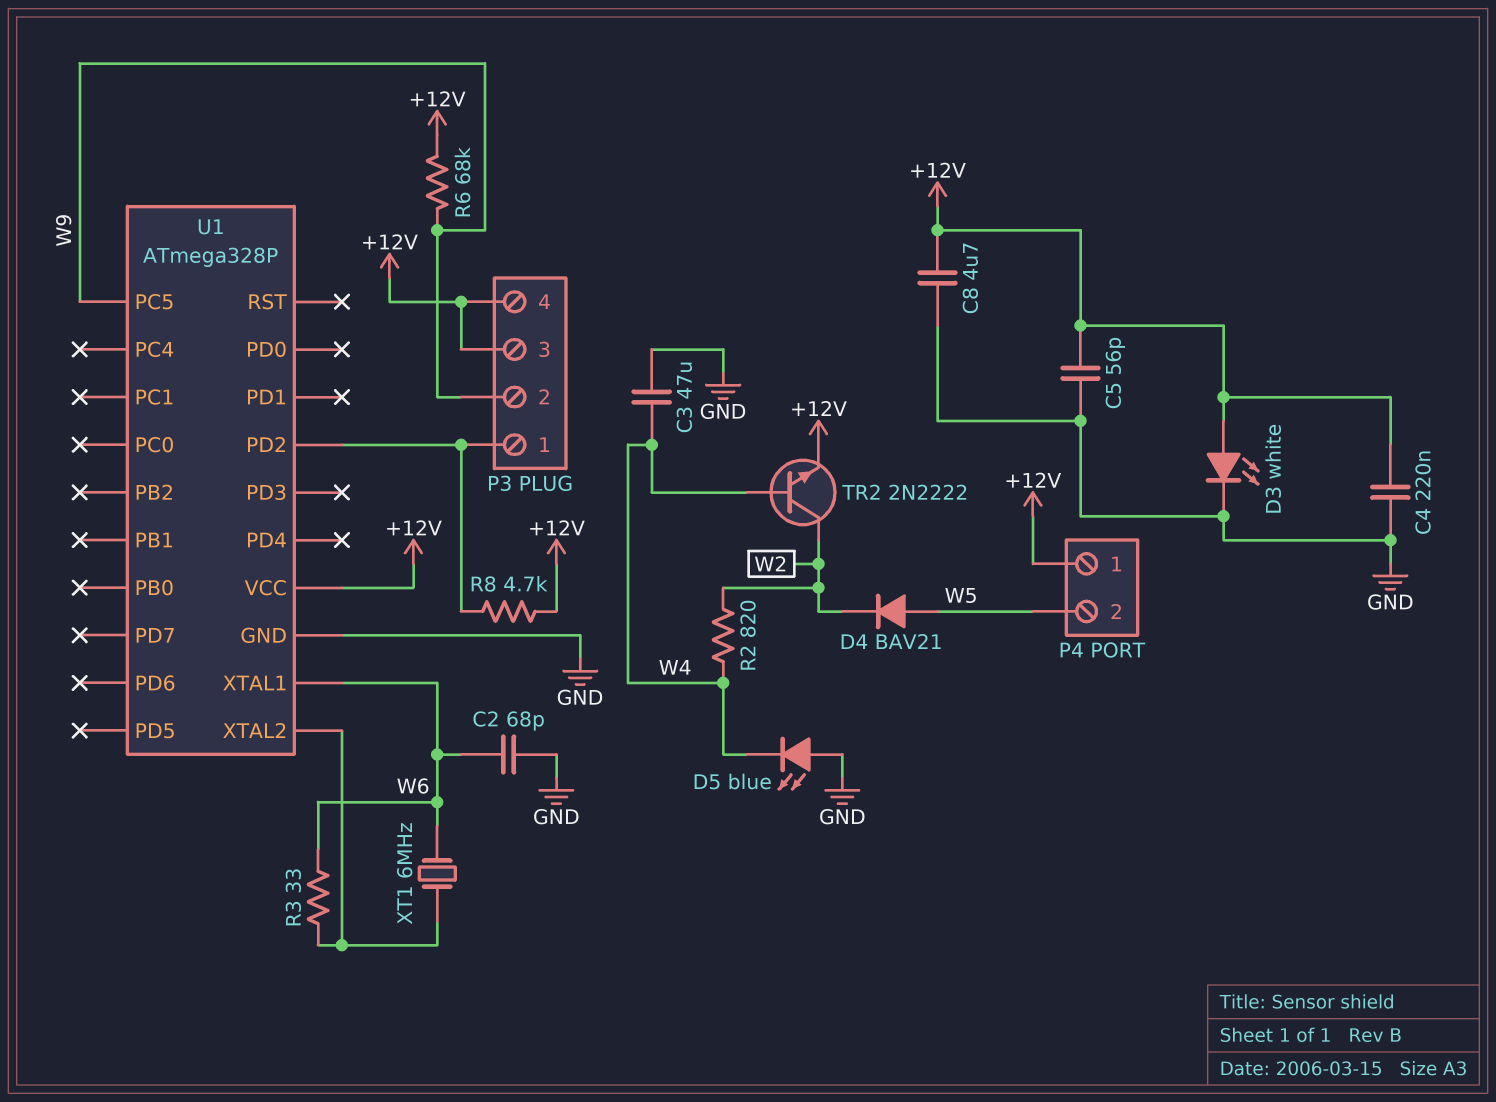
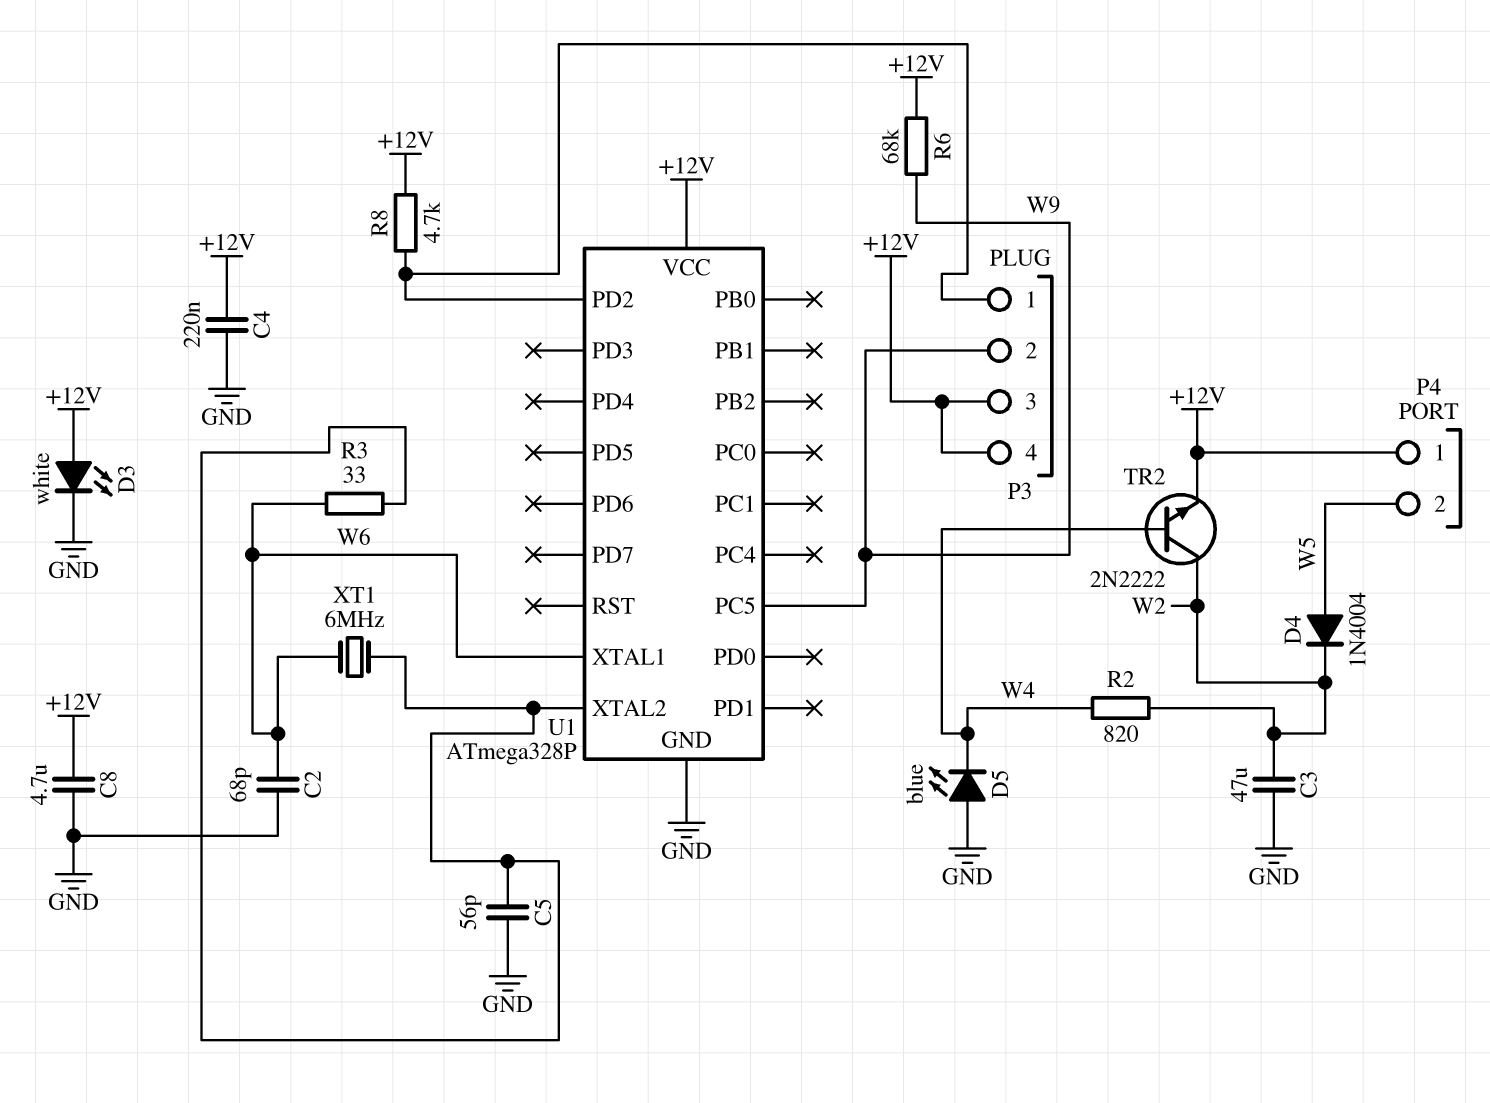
C3: 47uF (GND, W4) -> 47uF (GND, W2)
C5: 56pF (+12V, GND) -> 56pF (GND, U1/XTAL2)
D4: diode BAV21 (A W5, K W2) -> diode 1N4004 (A W5, K W2)

